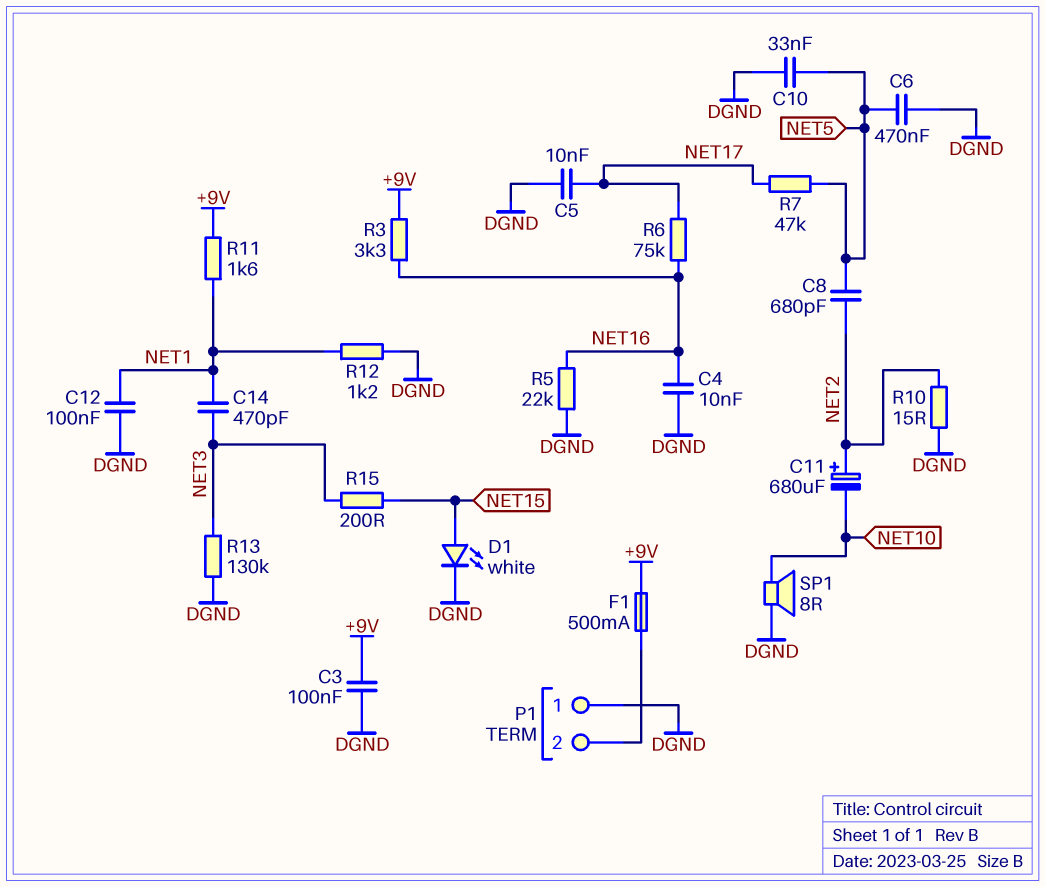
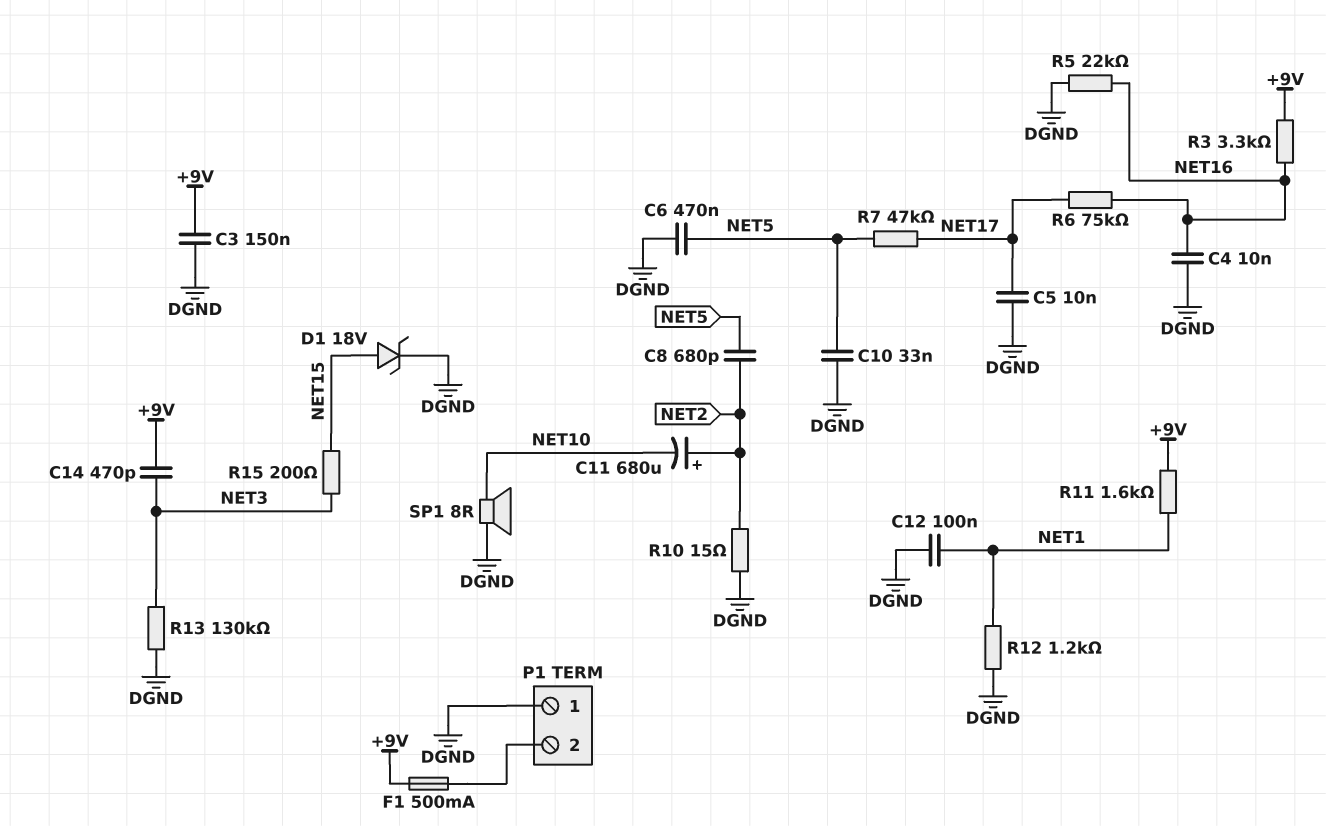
C3: 100nF (+9V, DGND) -> 150nF (+9V, DGND)
C14: 470pF (NET1, NET3) -> 470pF (+9V, NET3)
D1: LED white (A NET15, K DGND) -> zener 18V (A NET15, K DGND)

